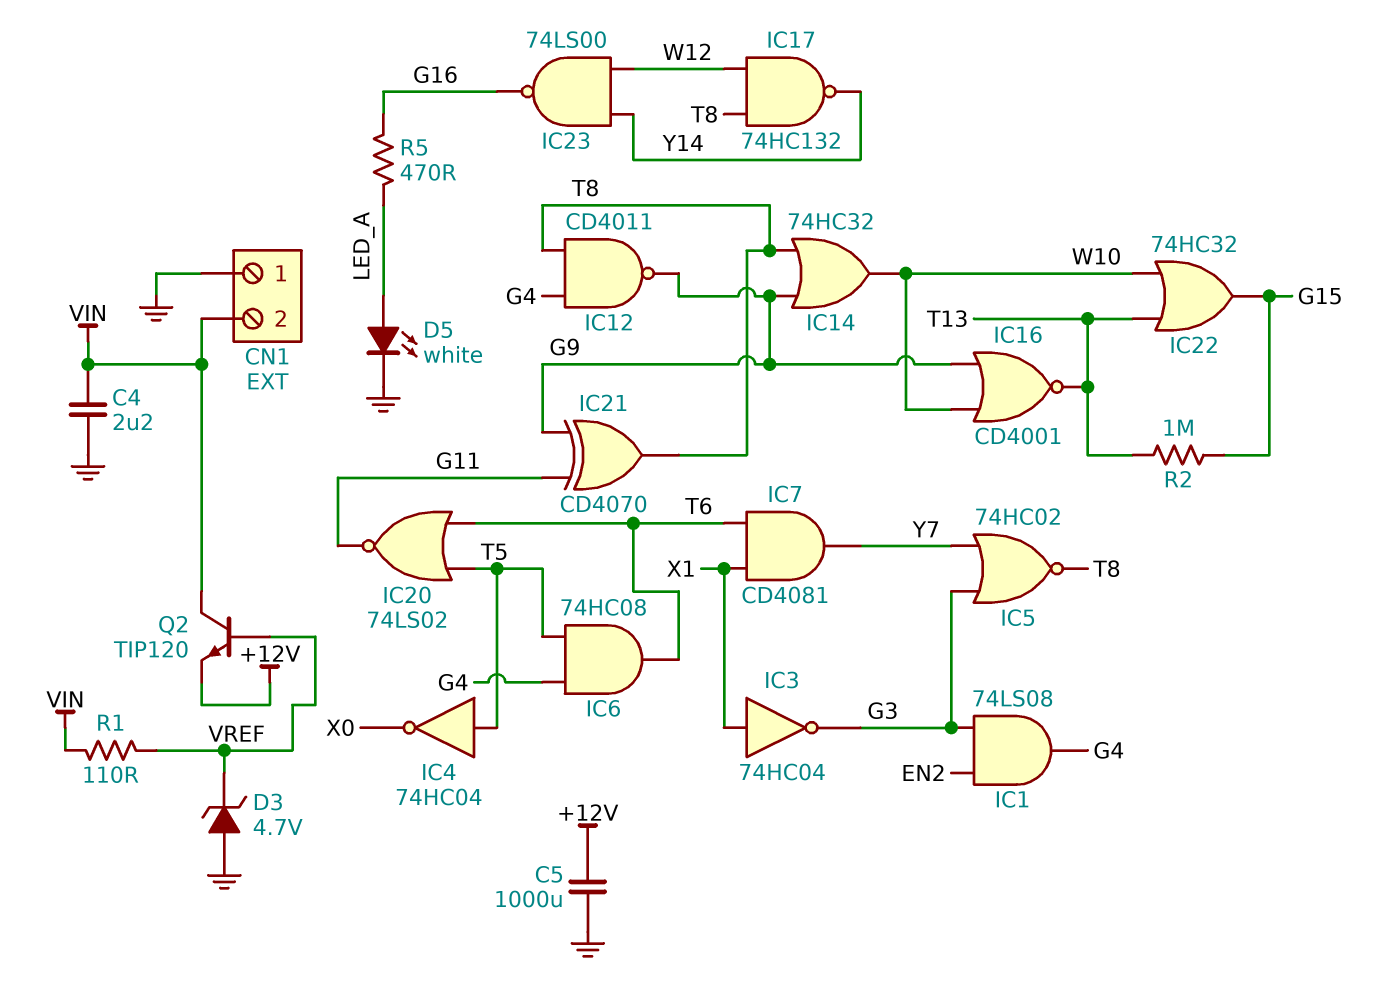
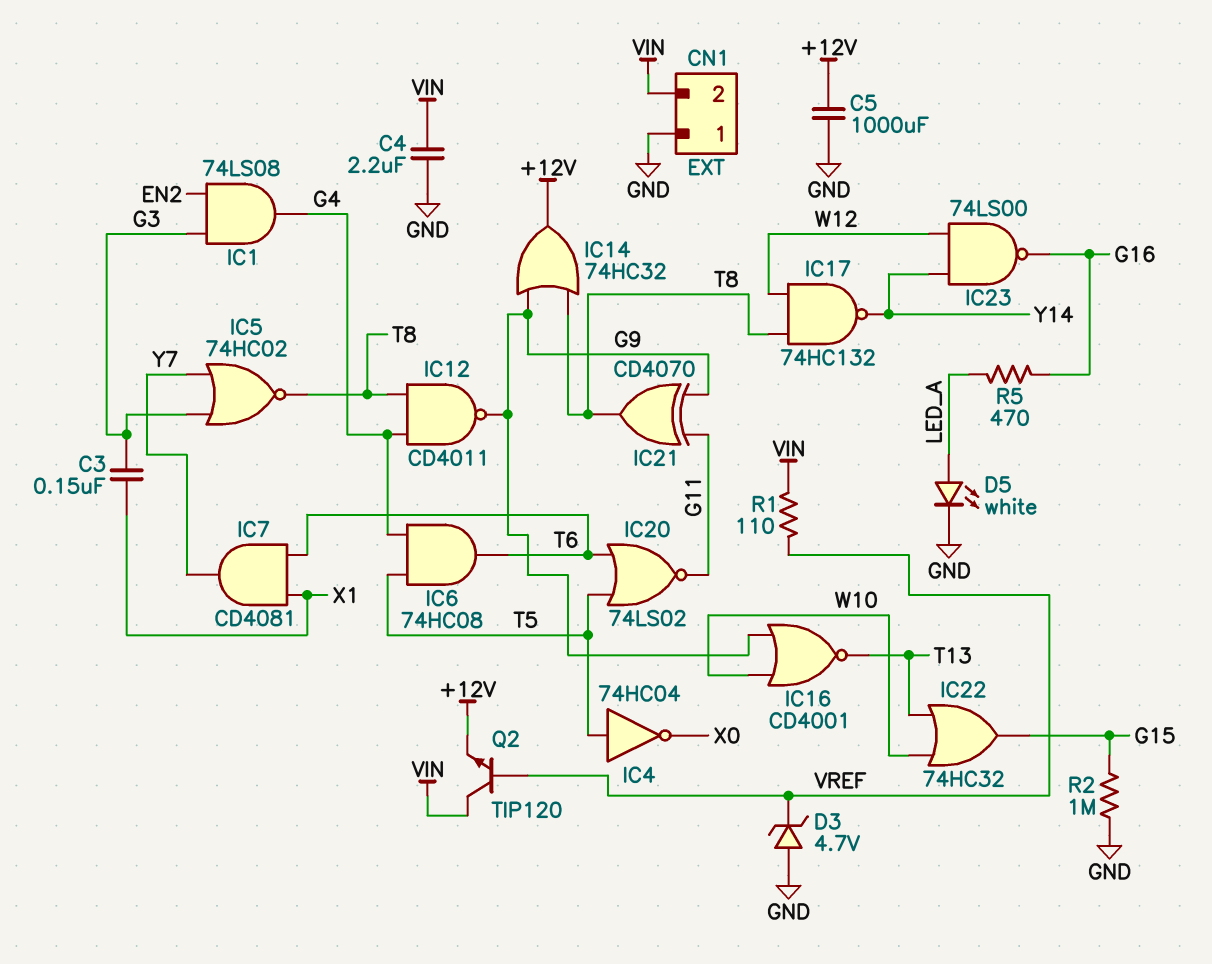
C3: none -> 150nF (G3, X1)
IC3: NOT 74HC04 (in X1, out G3) -> none
IC14: OR 74HC32 (in G9, in T8, out W10) -> OR 74HC32 (in G9, in T8, out +12V)
R2: 1M (G15, T13) -> 1M (G15, GND)

